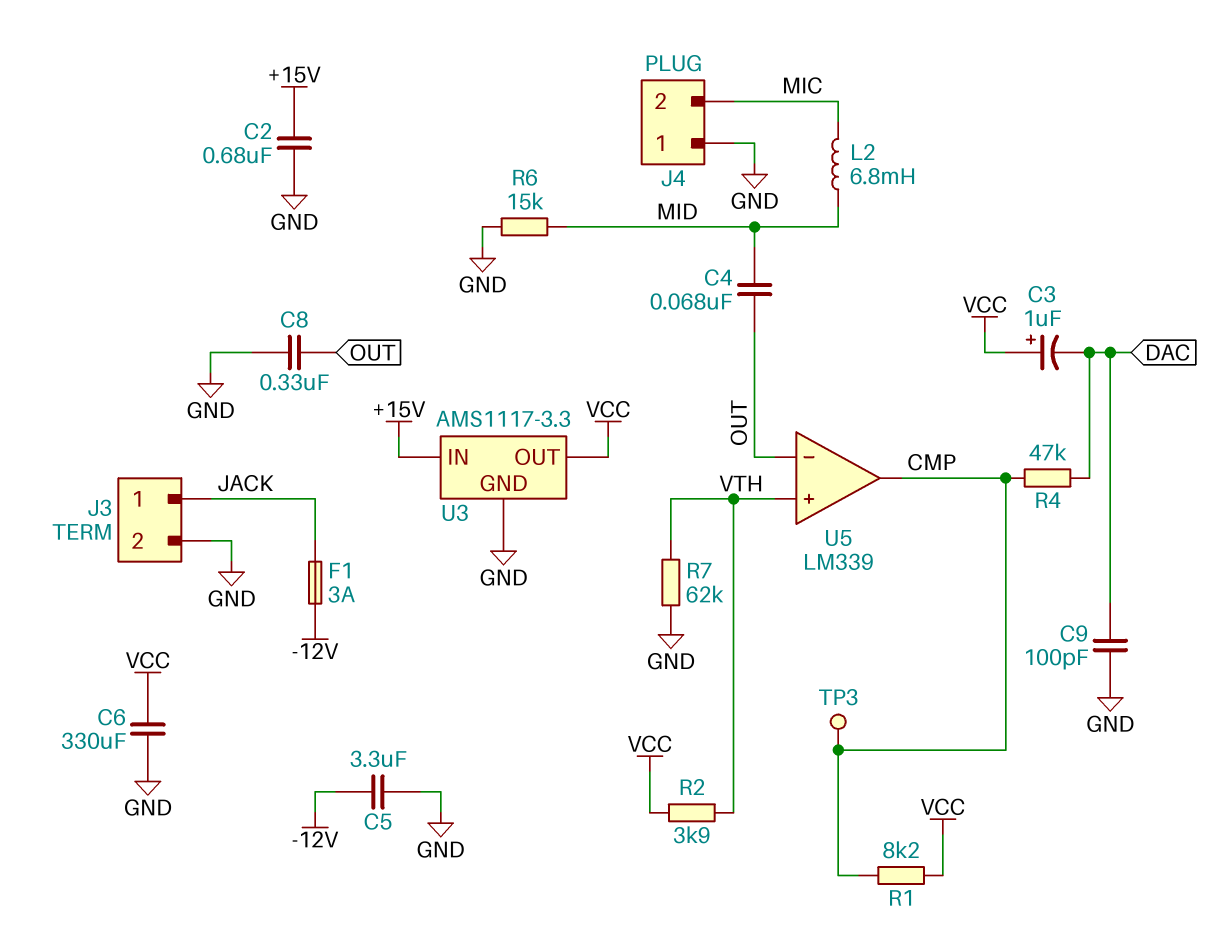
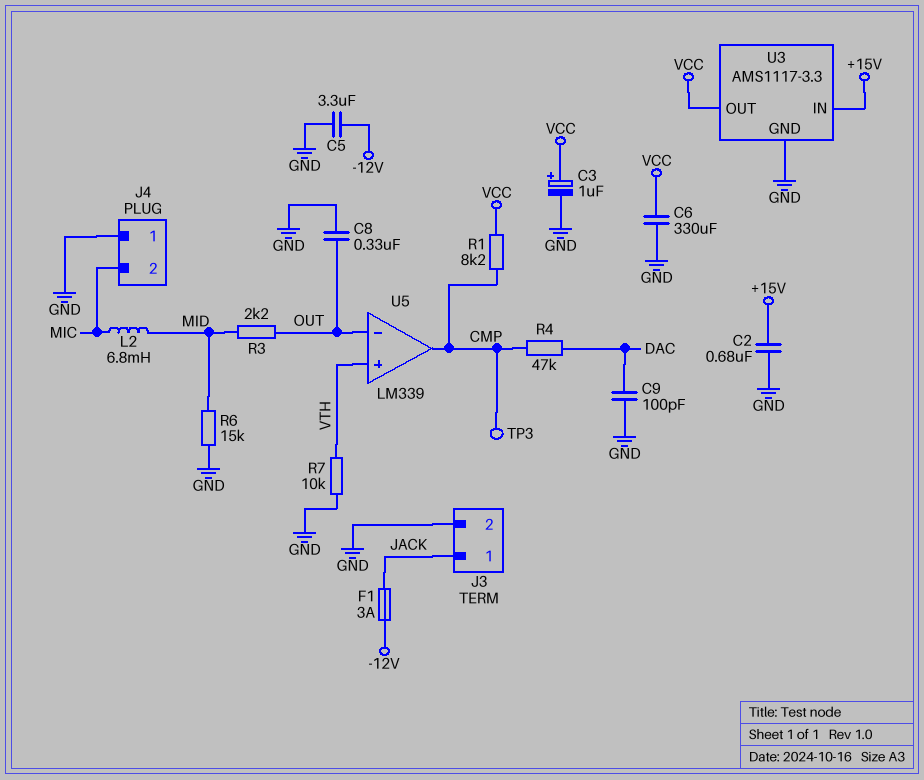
C3: 1uF (plus VCC, minus DAC) -> 1uF (plus VCC, minus GND)
C4: 68nF (MID, OUT) -> none
R2: 3.9k (VCC, VTH) -> none
R3: none -> 2.2k (MID, OUT)
R7: 62k (GND, VTH) -> 10k (GND, VTH)

